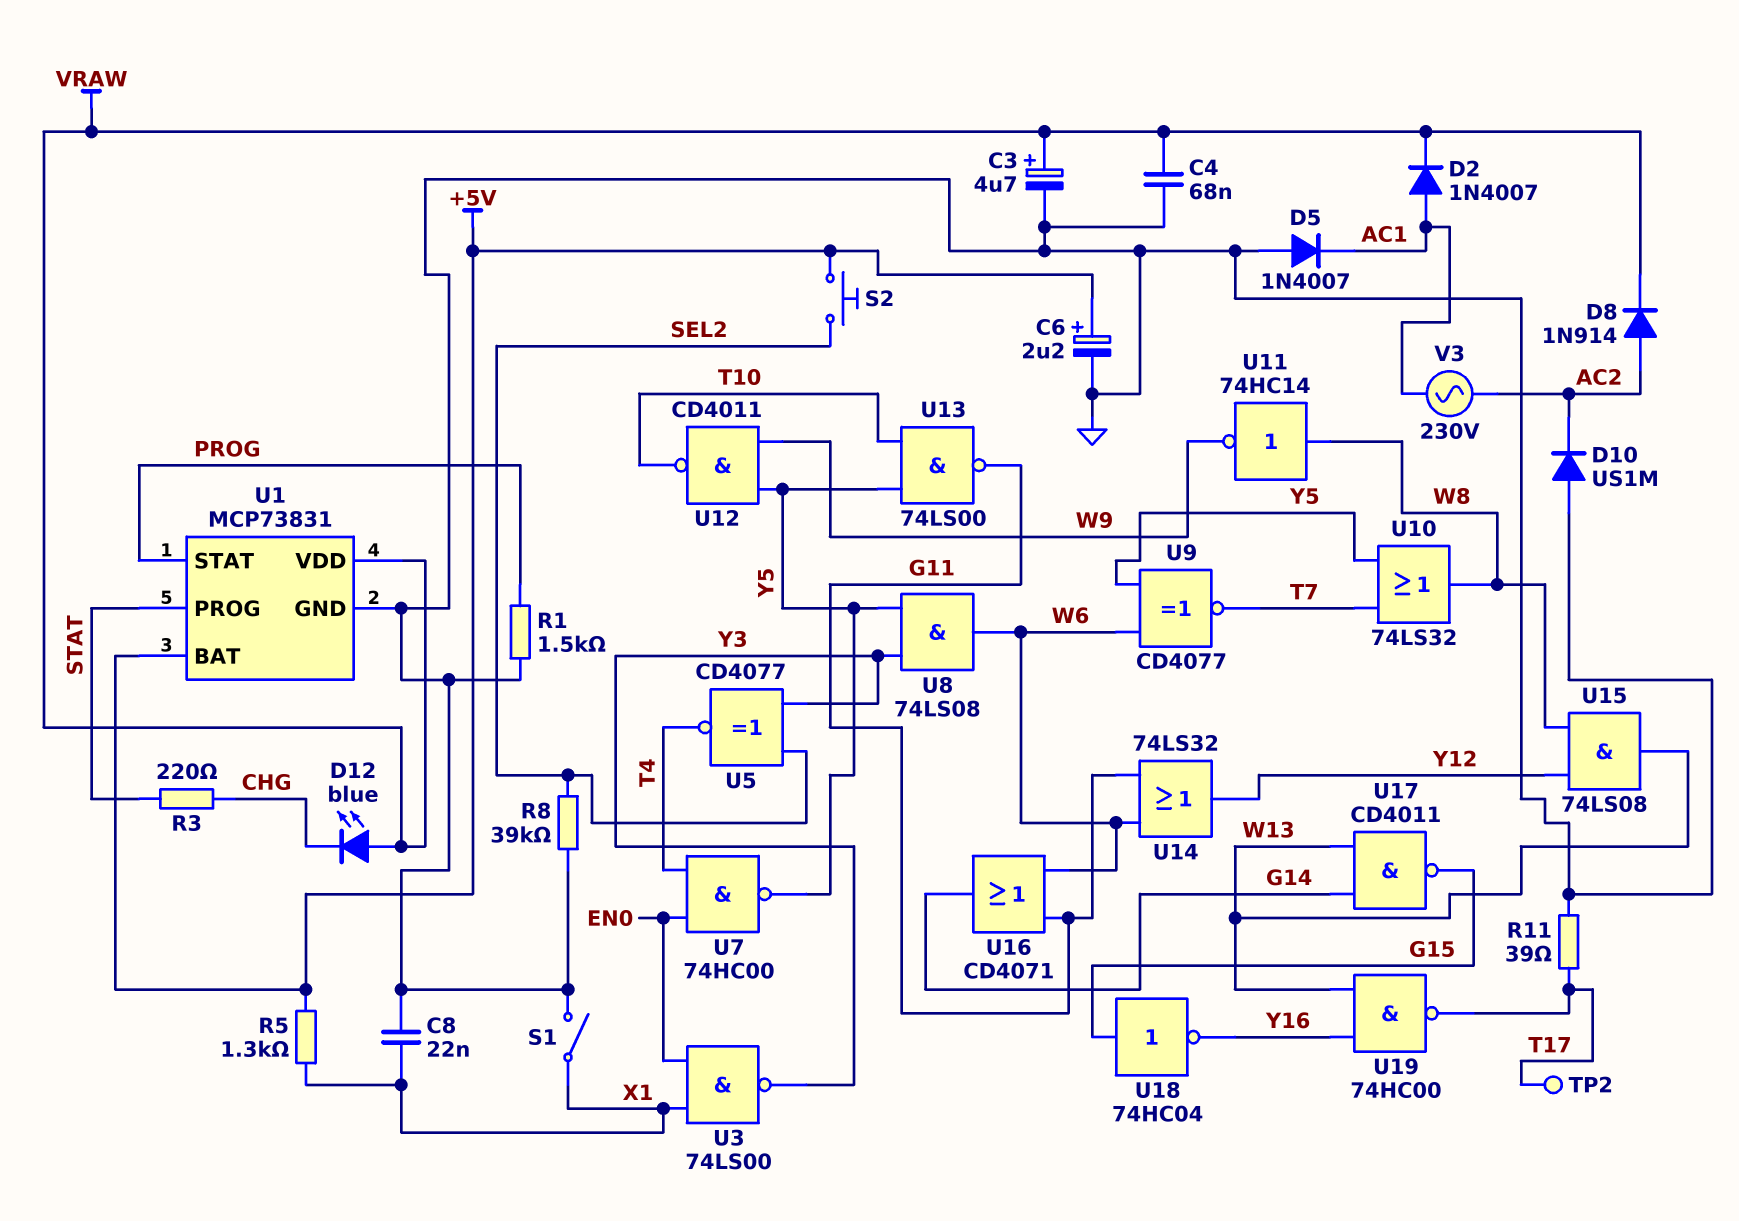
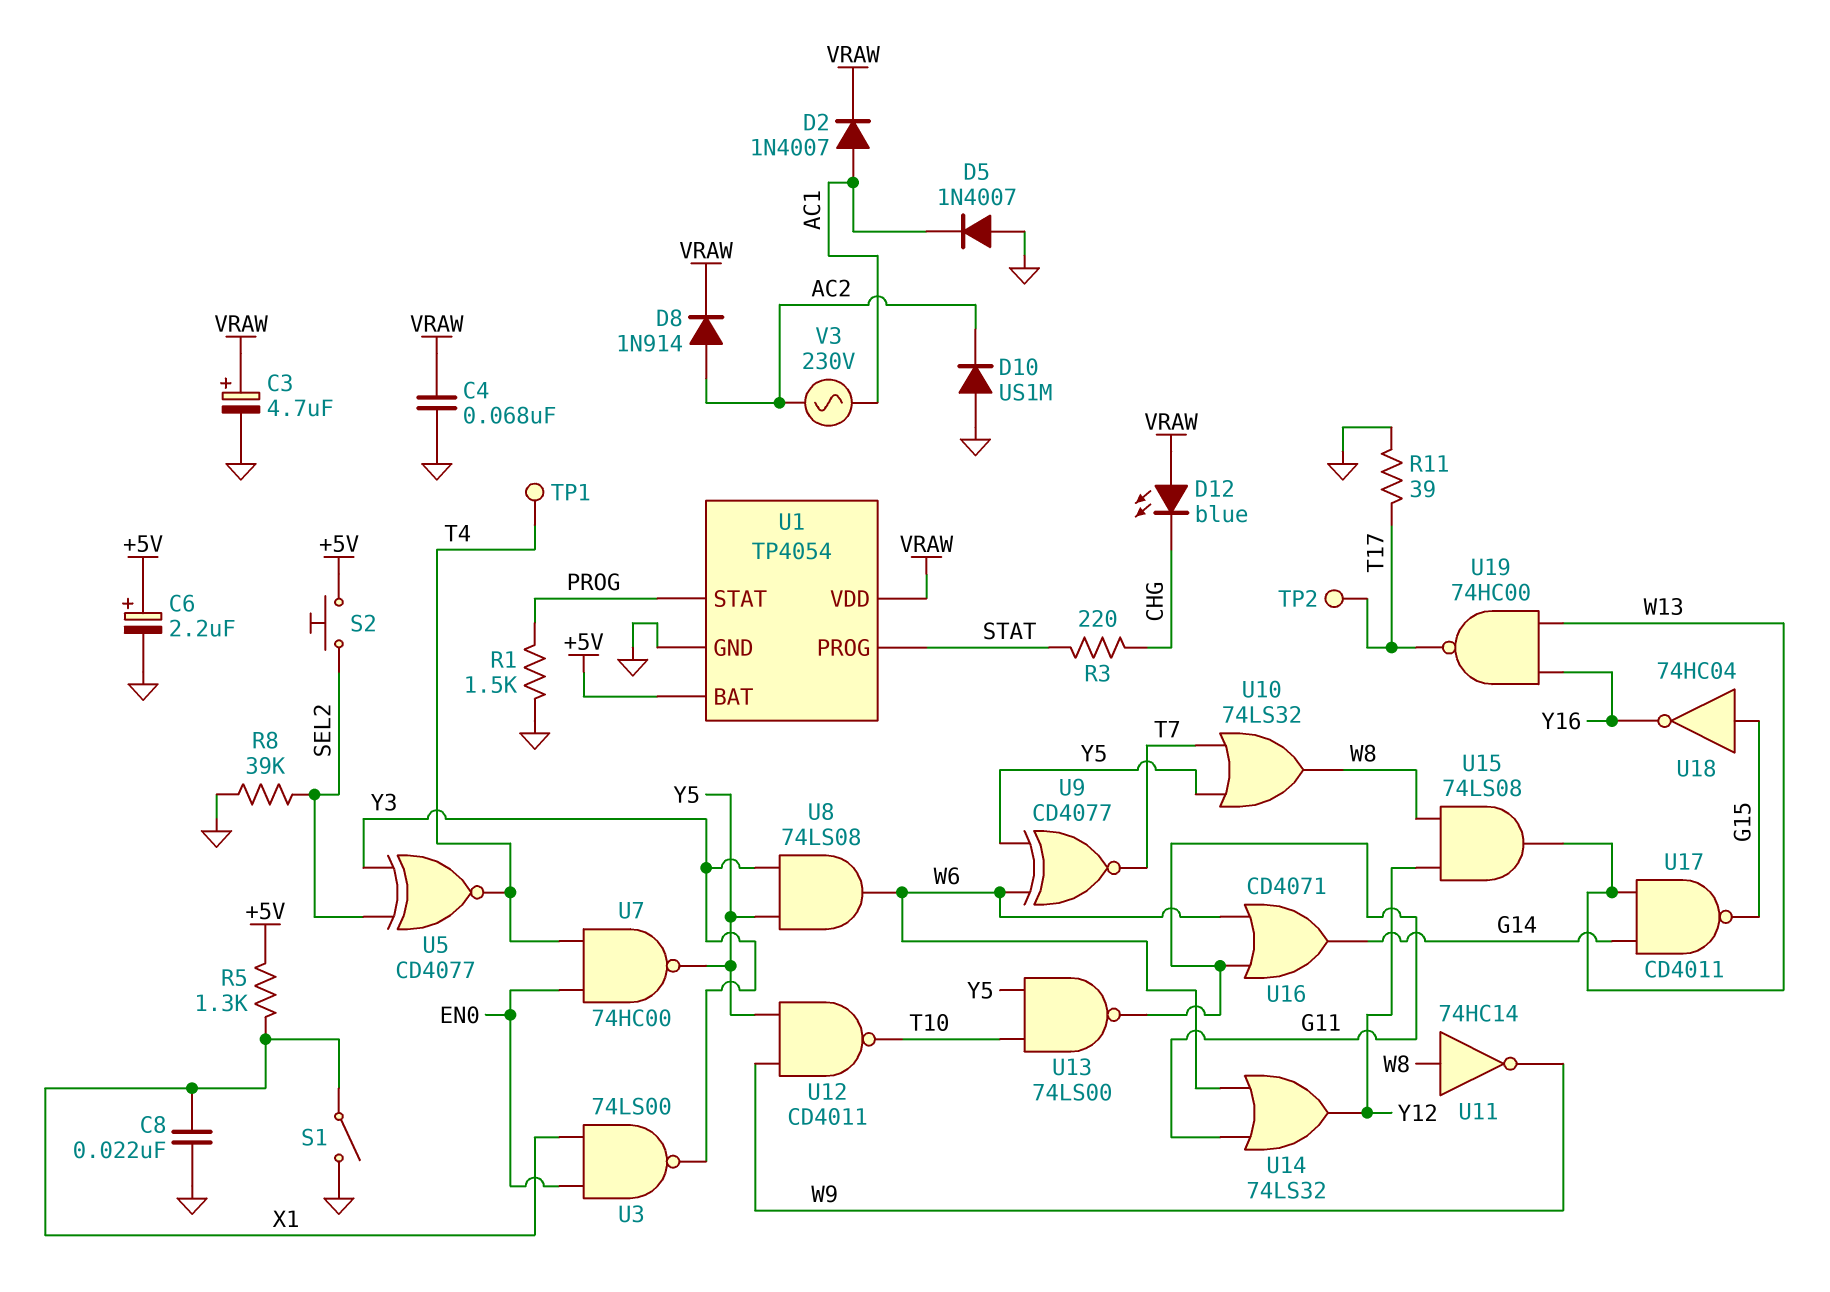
TP1: none -> test point (T4)
U1: MCP73831 -> TP4054

